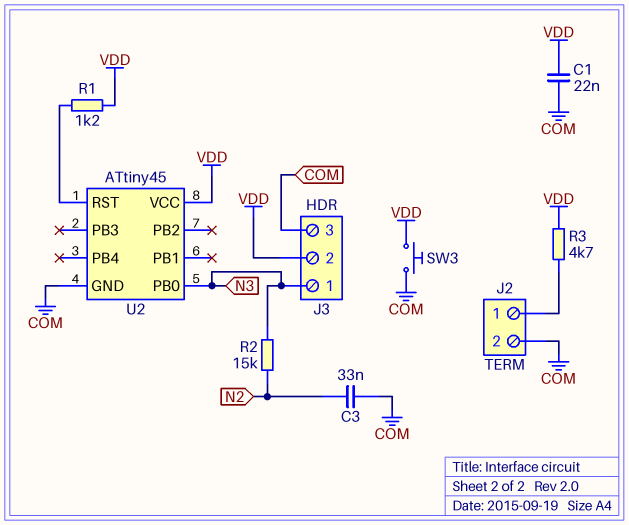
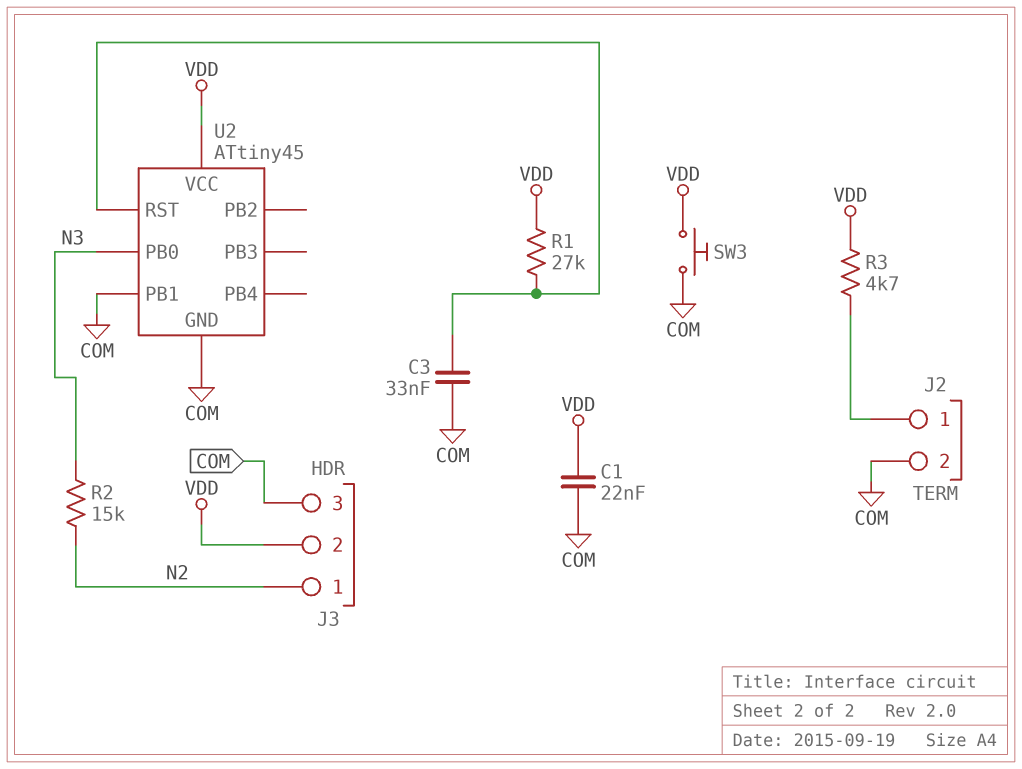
C3: 33nF (COM, N2) -> 33nF (COM, U2/RST)
J3 pin 1: N3 -> N2
R1: 1.2k (U2/RST, VDD) -> 27k (U2/RST, VDD)
U2 pin PB1: none -> COM

